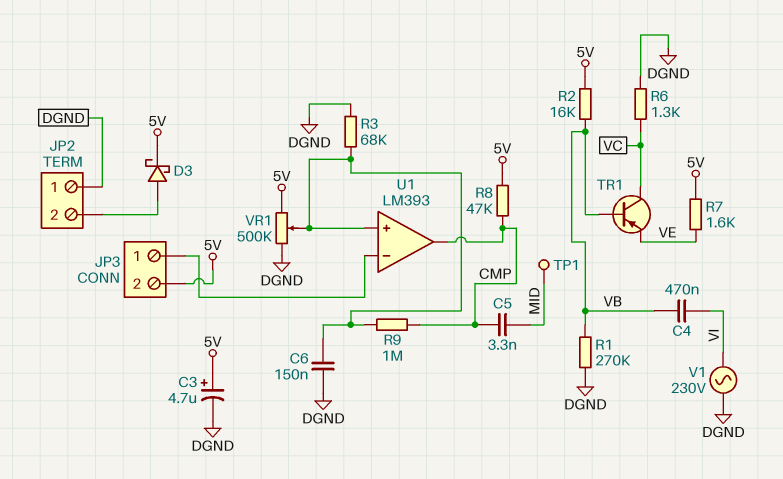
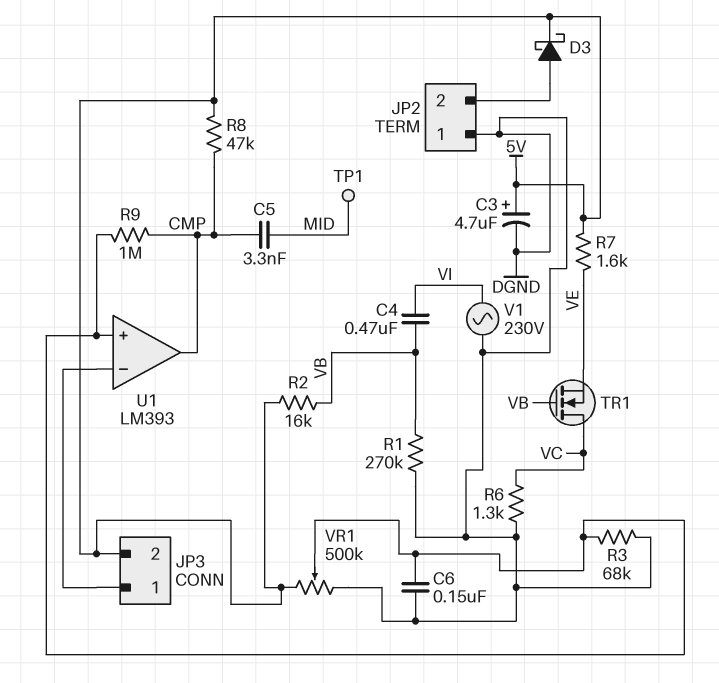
TR1: PNP (B VB, C VC, E VE) -> NMOS (G VB, D VC, S VE)

